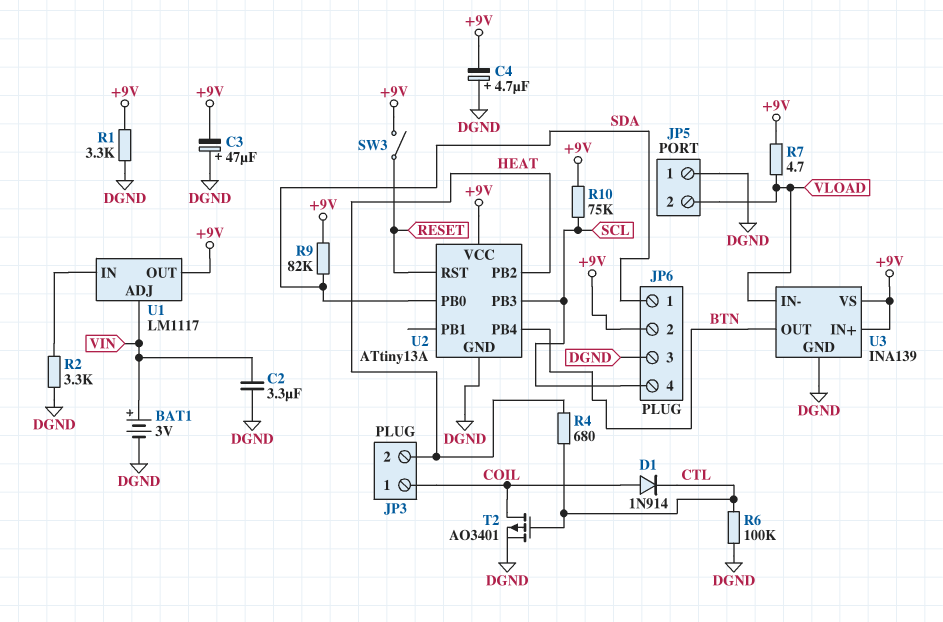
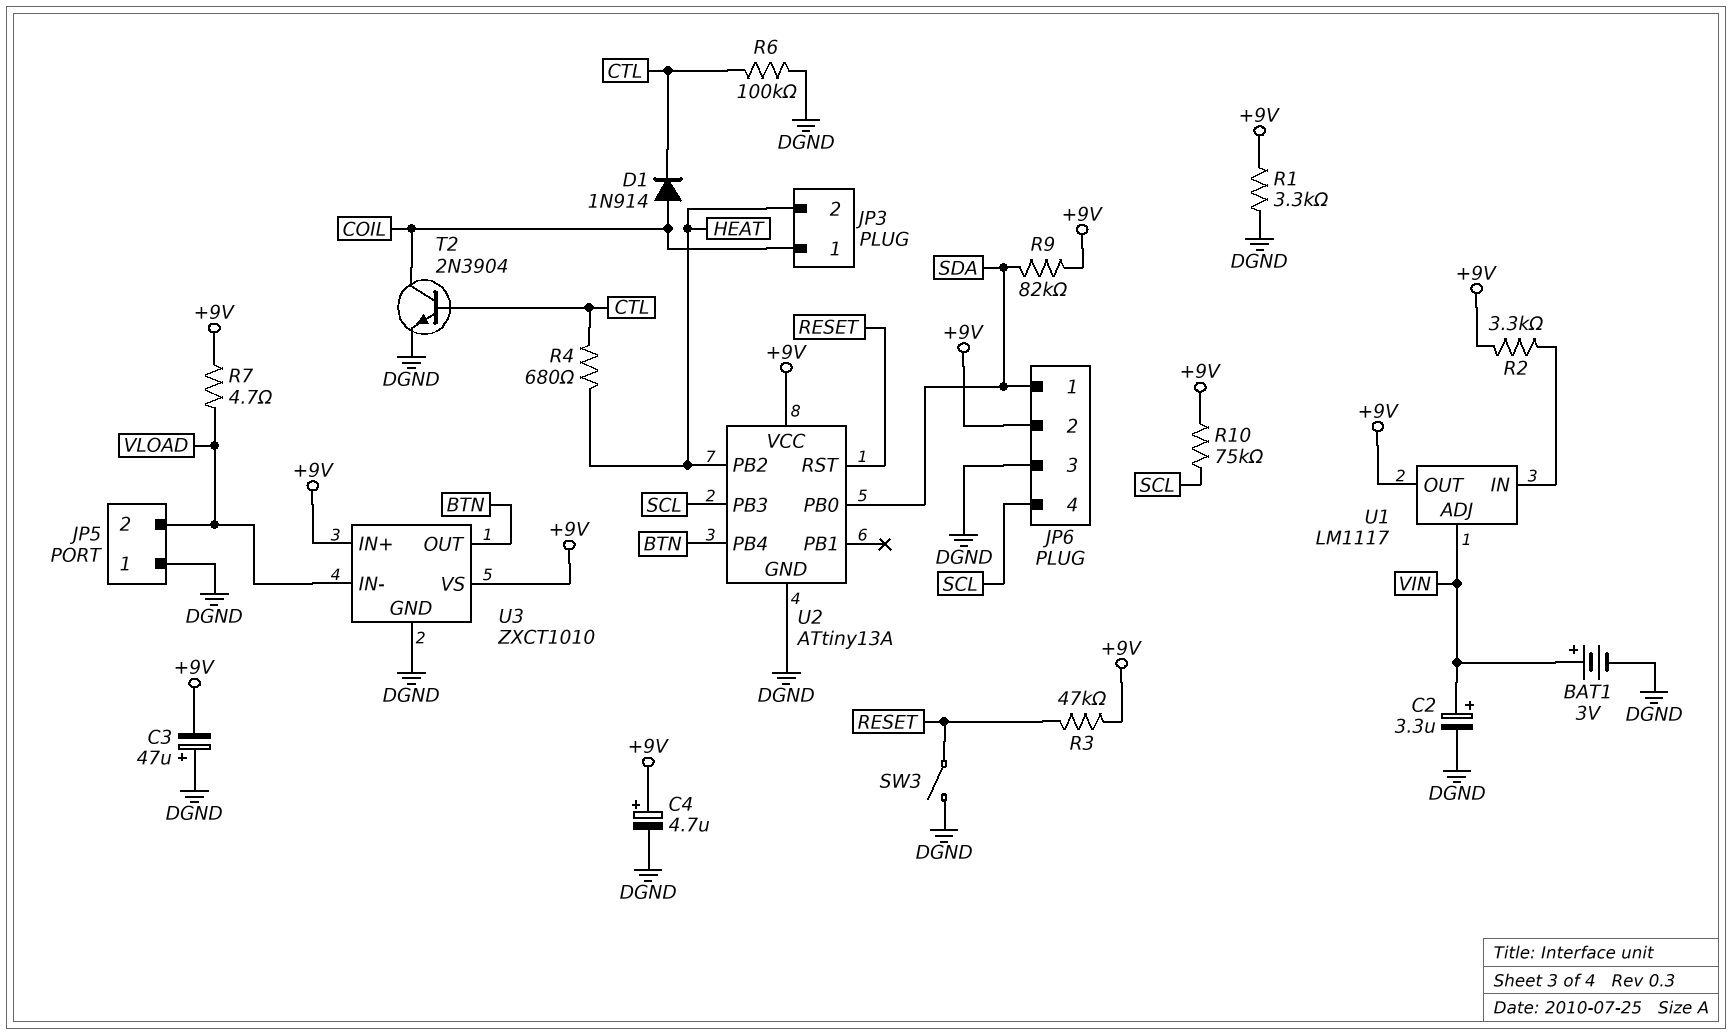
C2: 3.3uF (DGND, VIN) -> 3.3uF (plus VIN, minus DGND)
C4: 4.7uF (plus DGND, minus +9V) -> 4.7uF (plus +9V, minus DGND)
R2: 3.3k (DGND, U1/IN) -> 3.3k (+9V, U1/IN)
R3: none -> 47k (+9V, RESET)
SW3: switch (+9V, RESET) -> switch (DGND, RESET)
T2: PMOS AO3401 (G CTL, D COIL, S DGND) -> NPN 2N3904 (B CTL, C COIL, E DGND)
U3: INA139 -> ZXCT1010

